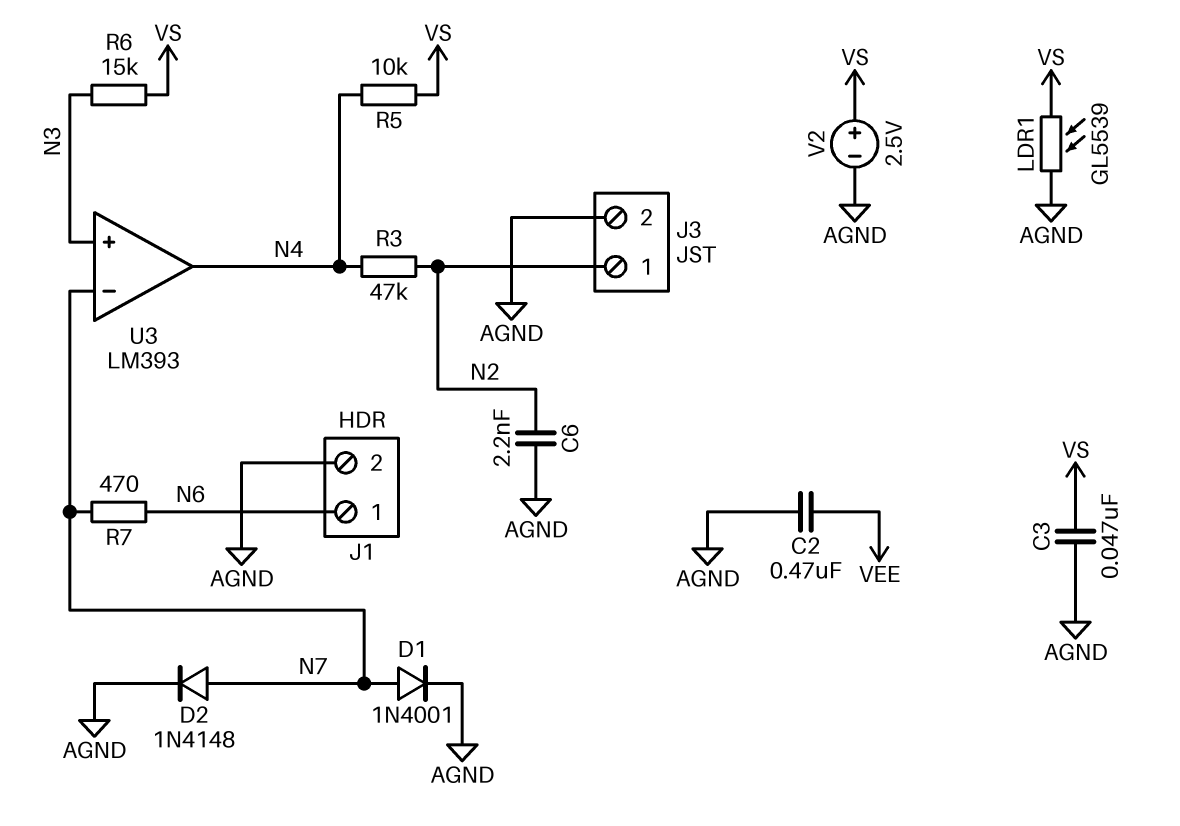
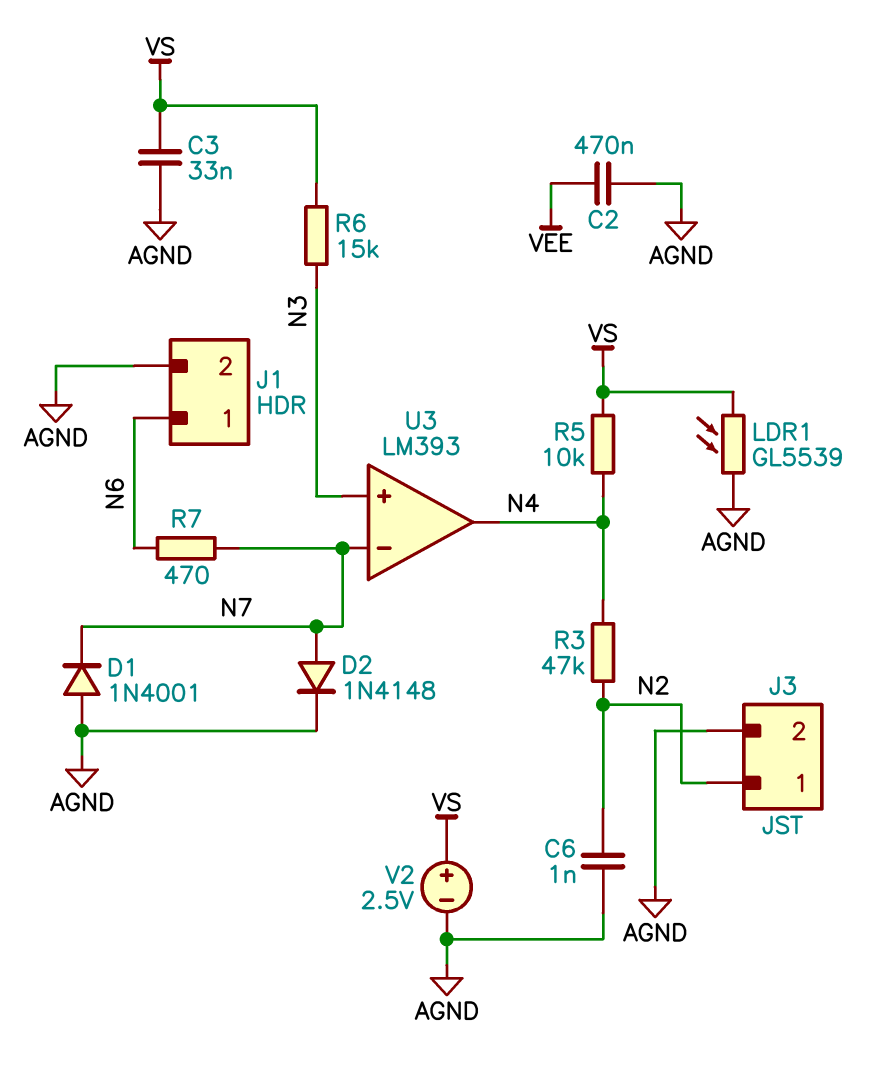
C3: 47nF (AGND, VS) -> 33nF (AGND, VS)
C6: 2.2nF (AGND, N2) -> 1nF (AGND, N2)
D1: diode 1N4001 (A N7, K AGND) -> diode 1N4001 (A AGND, K N7)

